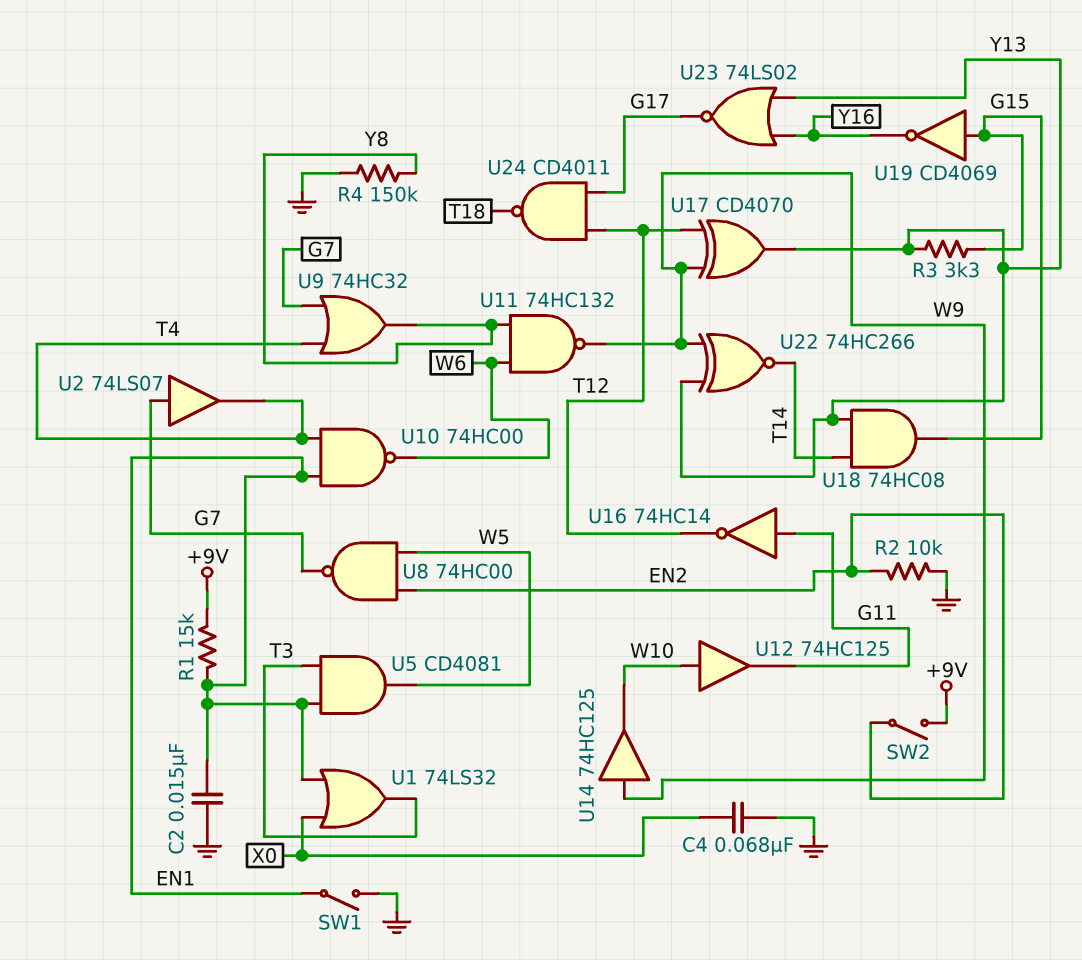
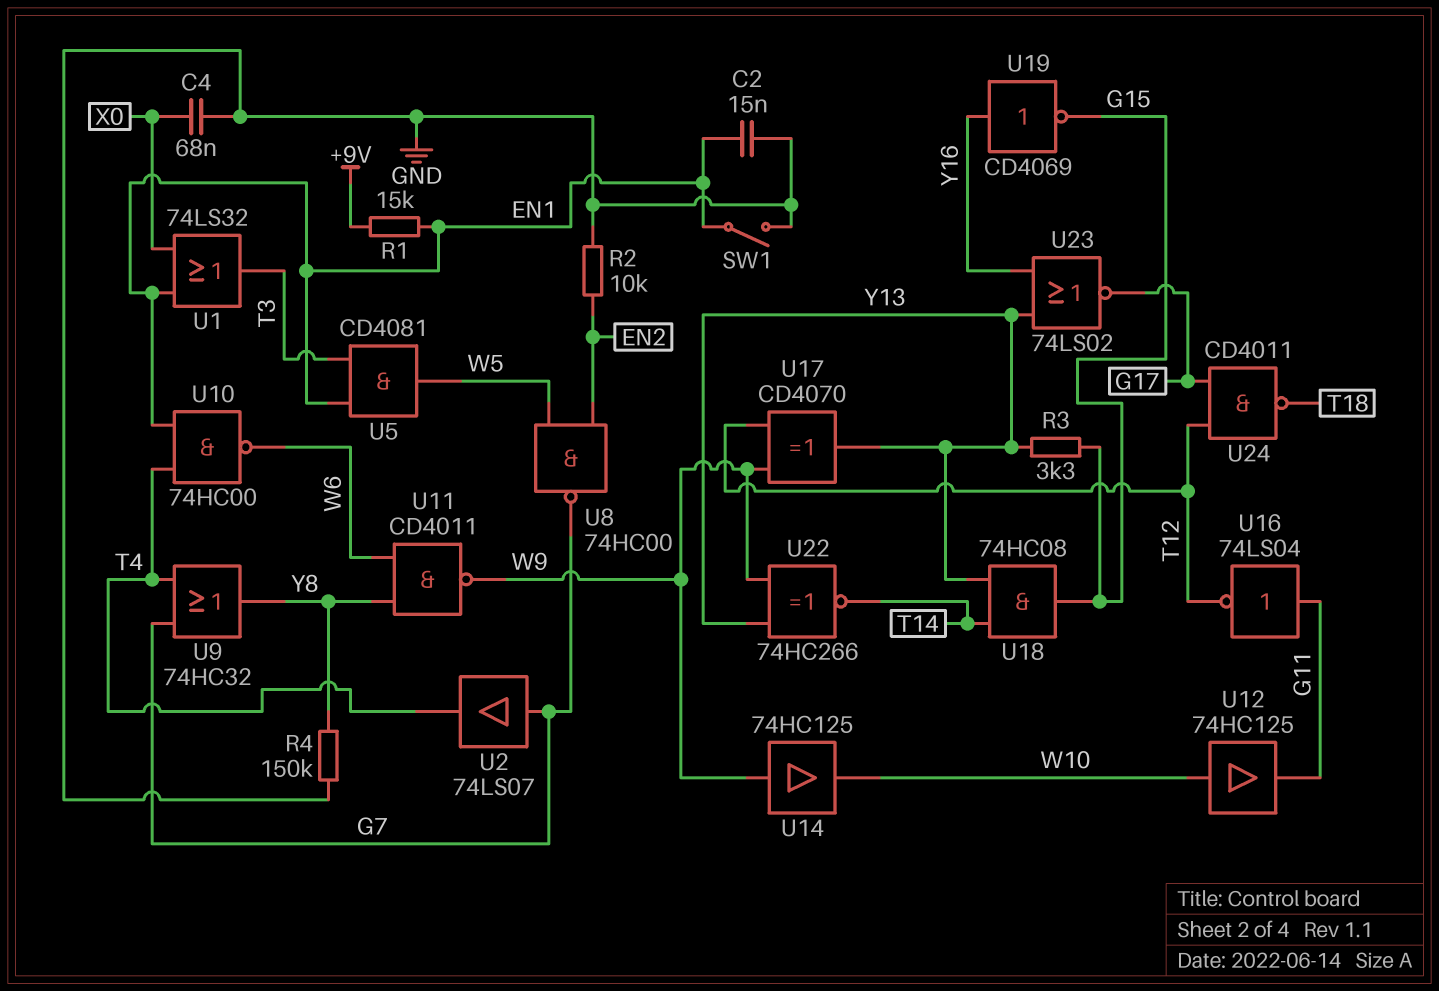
SW2: switch (+9V, EN2) -> none
U11: NAND 74HC132 (in W6, in Y8, out W9) -> NAND CD4011 (in W6, in Y8, out W9)
U16: NOT 74HC14 (in G11, out T12) -> NOT 74LS04 (in G11, out T12)
U19: NOT CD4069 (in G15, out Y16) -> NOT CD4069 (in Y16, out G15)

